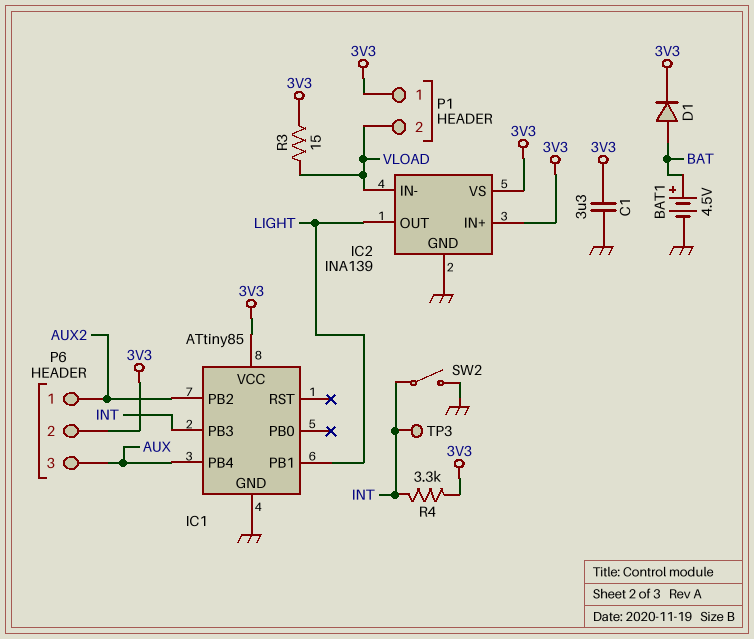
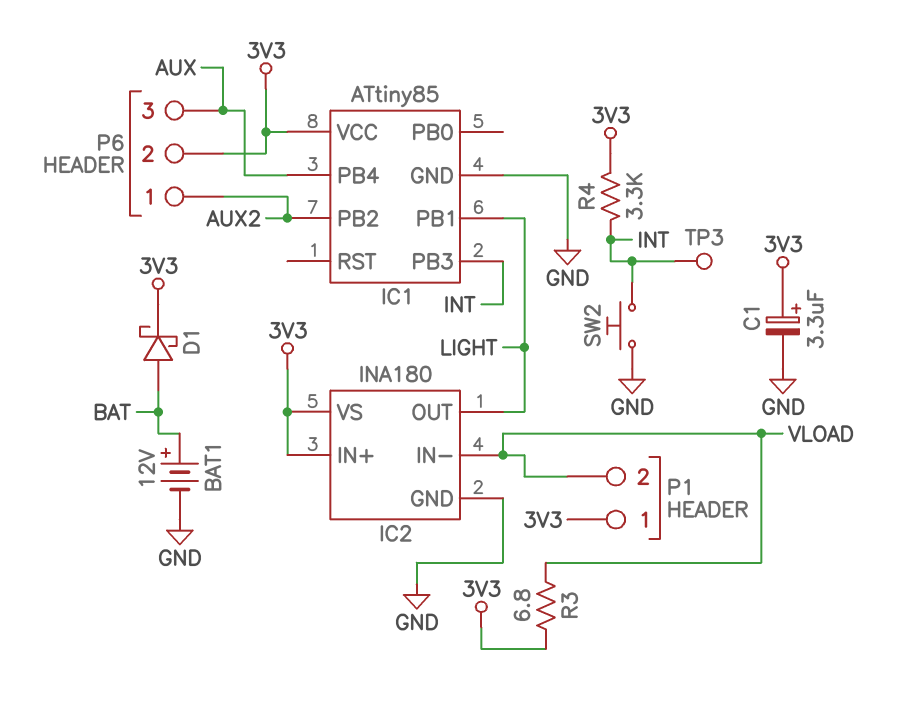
BAT1: 4.5V (plus BAT, minus GND) -> 12V (plus BAT, minus GND)
C1: 3.3uF (3V3, GND) -> 3.3uF (plus 3V3, minus GND)
D1: diode (A BAT, K 3V3) -> schottky (A BAT, K 3V3)
IC2: INA139 -> INA180
R3: 15 (3V3, VLOAD) -> 6.8 (3V3, VLOAD)
SW2: switch (GND, INT) -> button (GND, INT)

